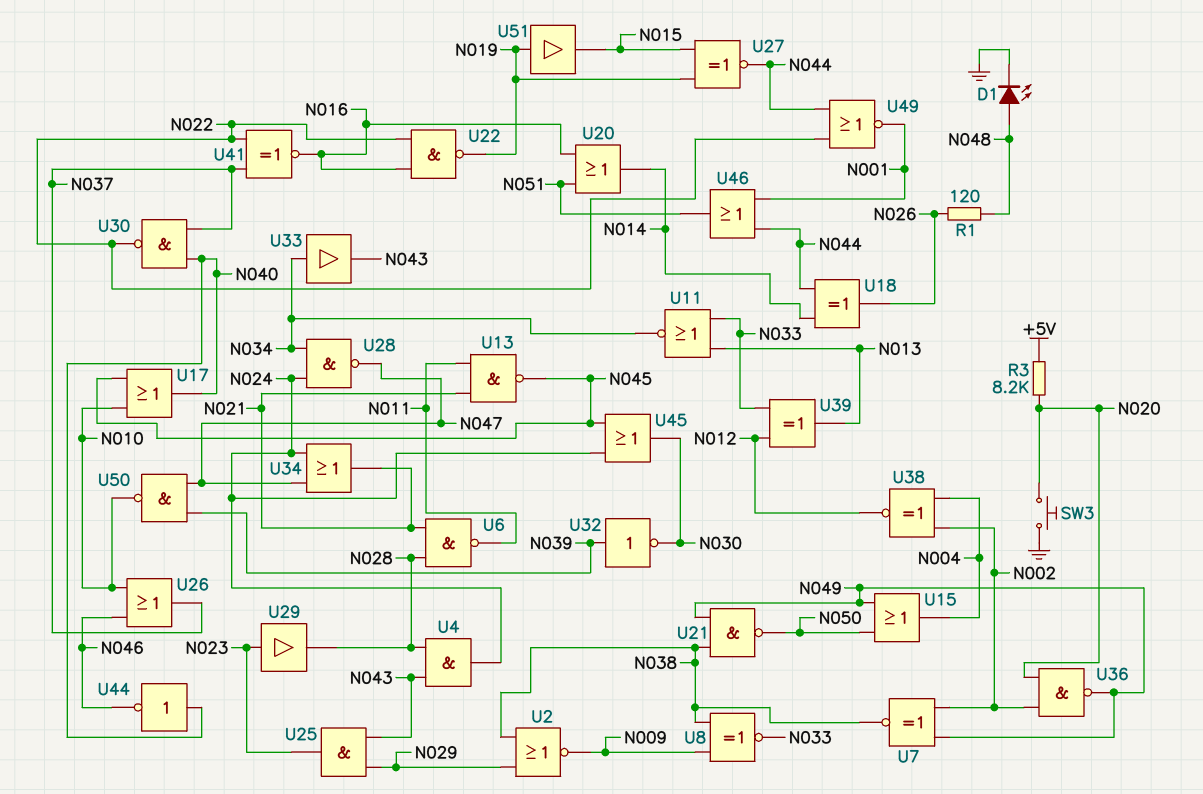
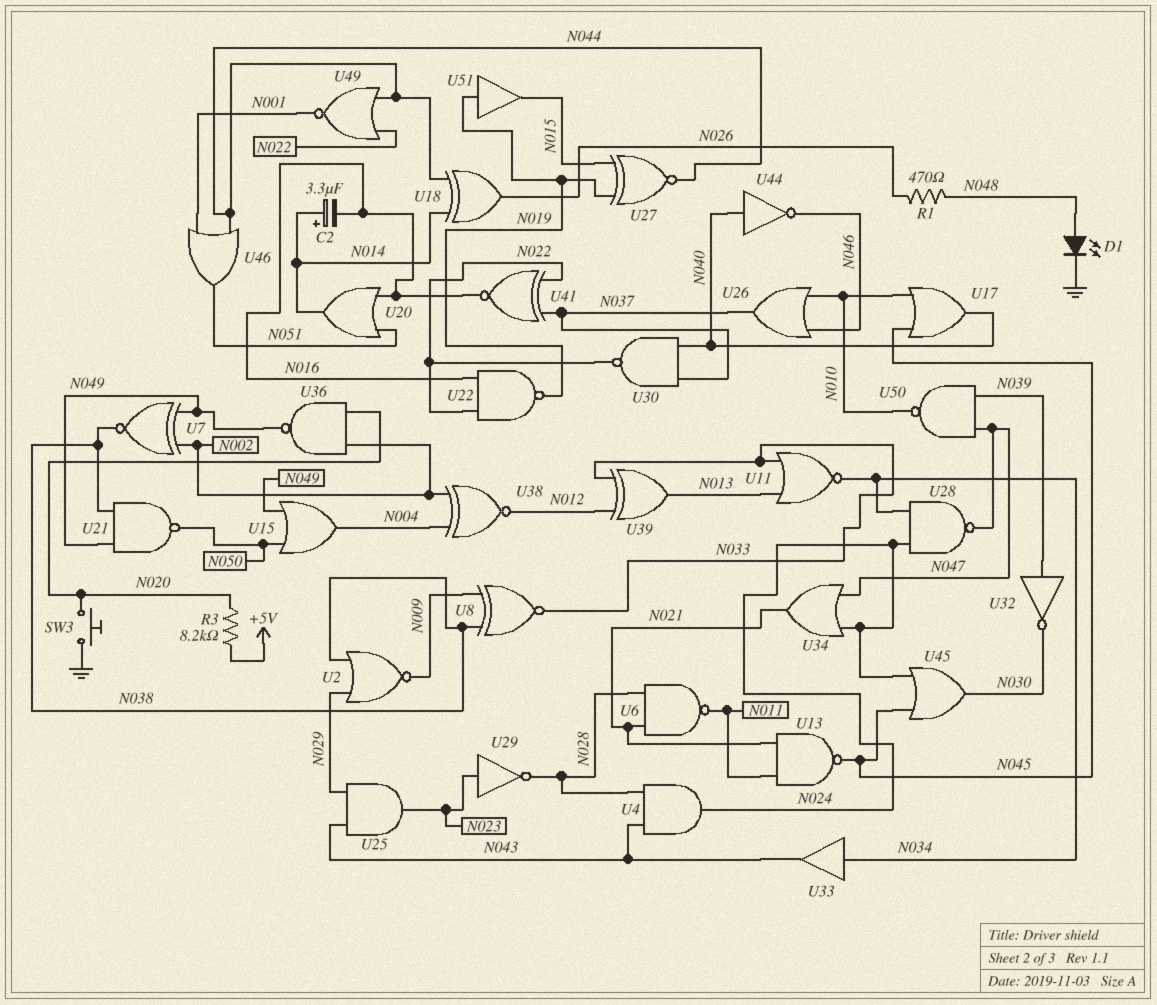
C2: none -> 3.3uF (plus N014, minus N016)
R1: 120 (N026, N048) -> 470 (N026, N048)
U29: buffer (in N023, out N028) -> NOT (in N023, out N028)

